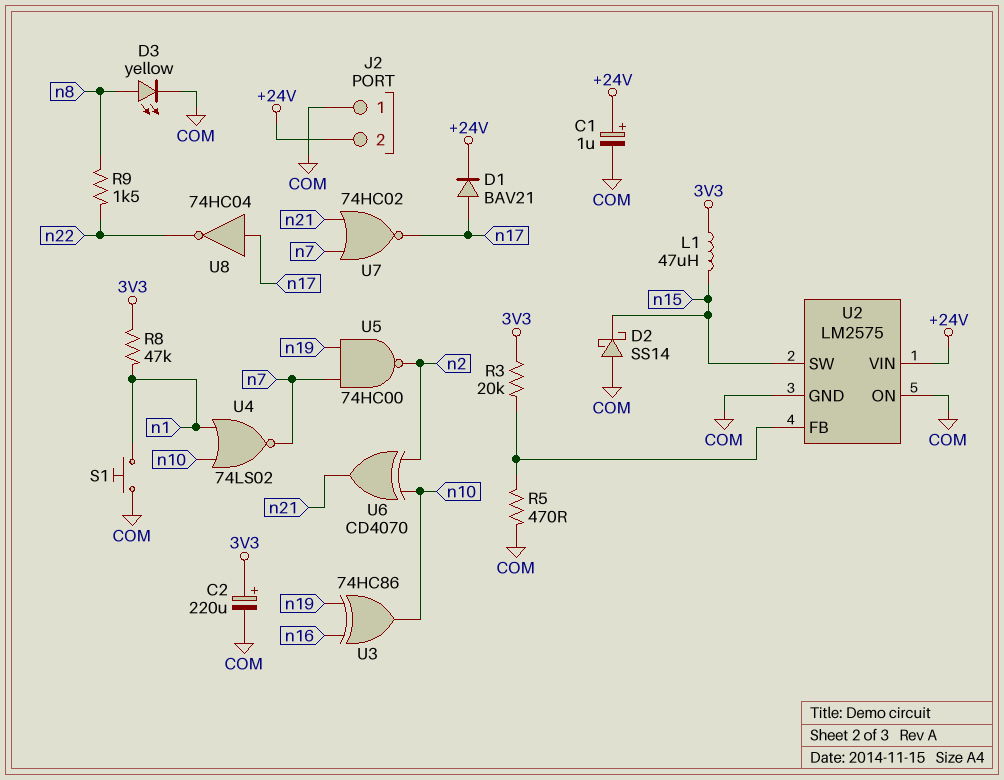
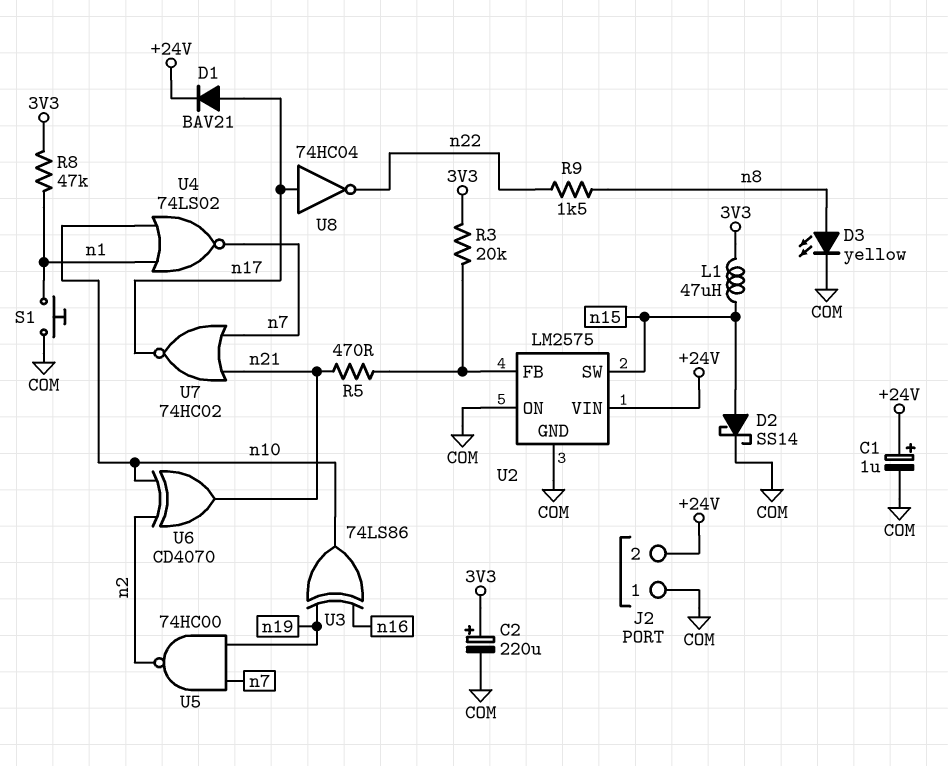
D2: schottky SS14 (A COM, K n15) -> schottky SS14 (A n15, K COM)
R5: 470 (COM, U2/FB) -> 470 (U2/FB, n21)
U3: XOR 74HC86 (in n16, in n19, out n10) -> XOR 74LS86 (in n16, in n19, out n10)

